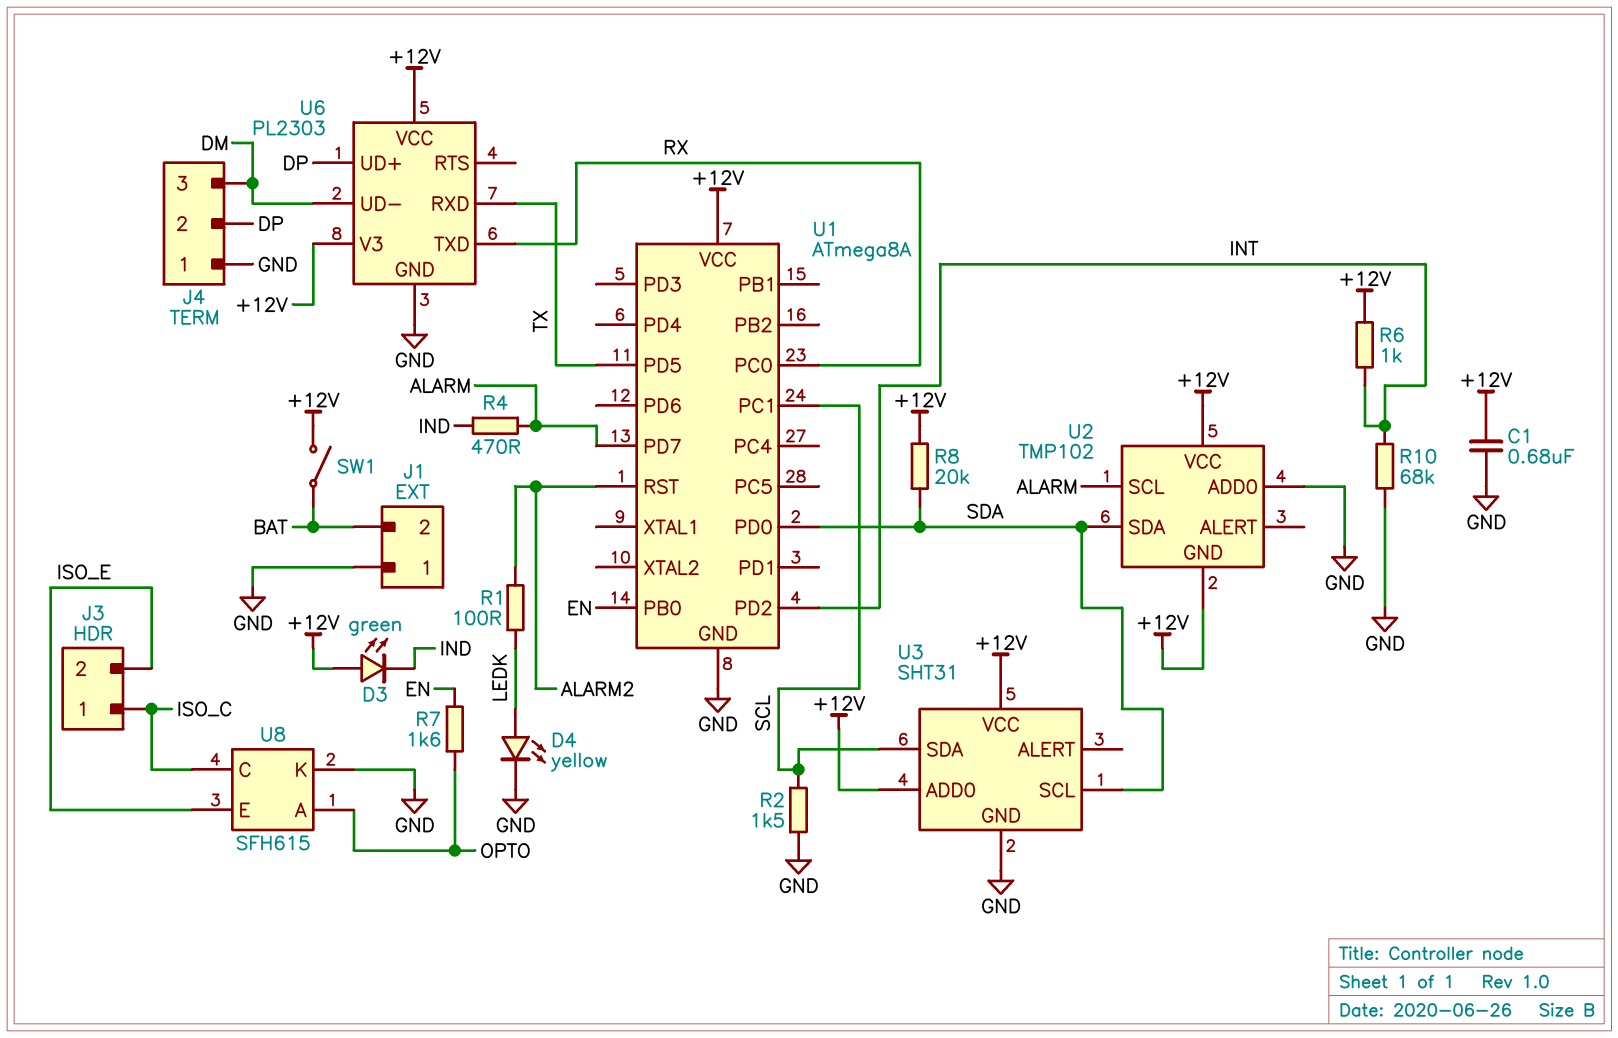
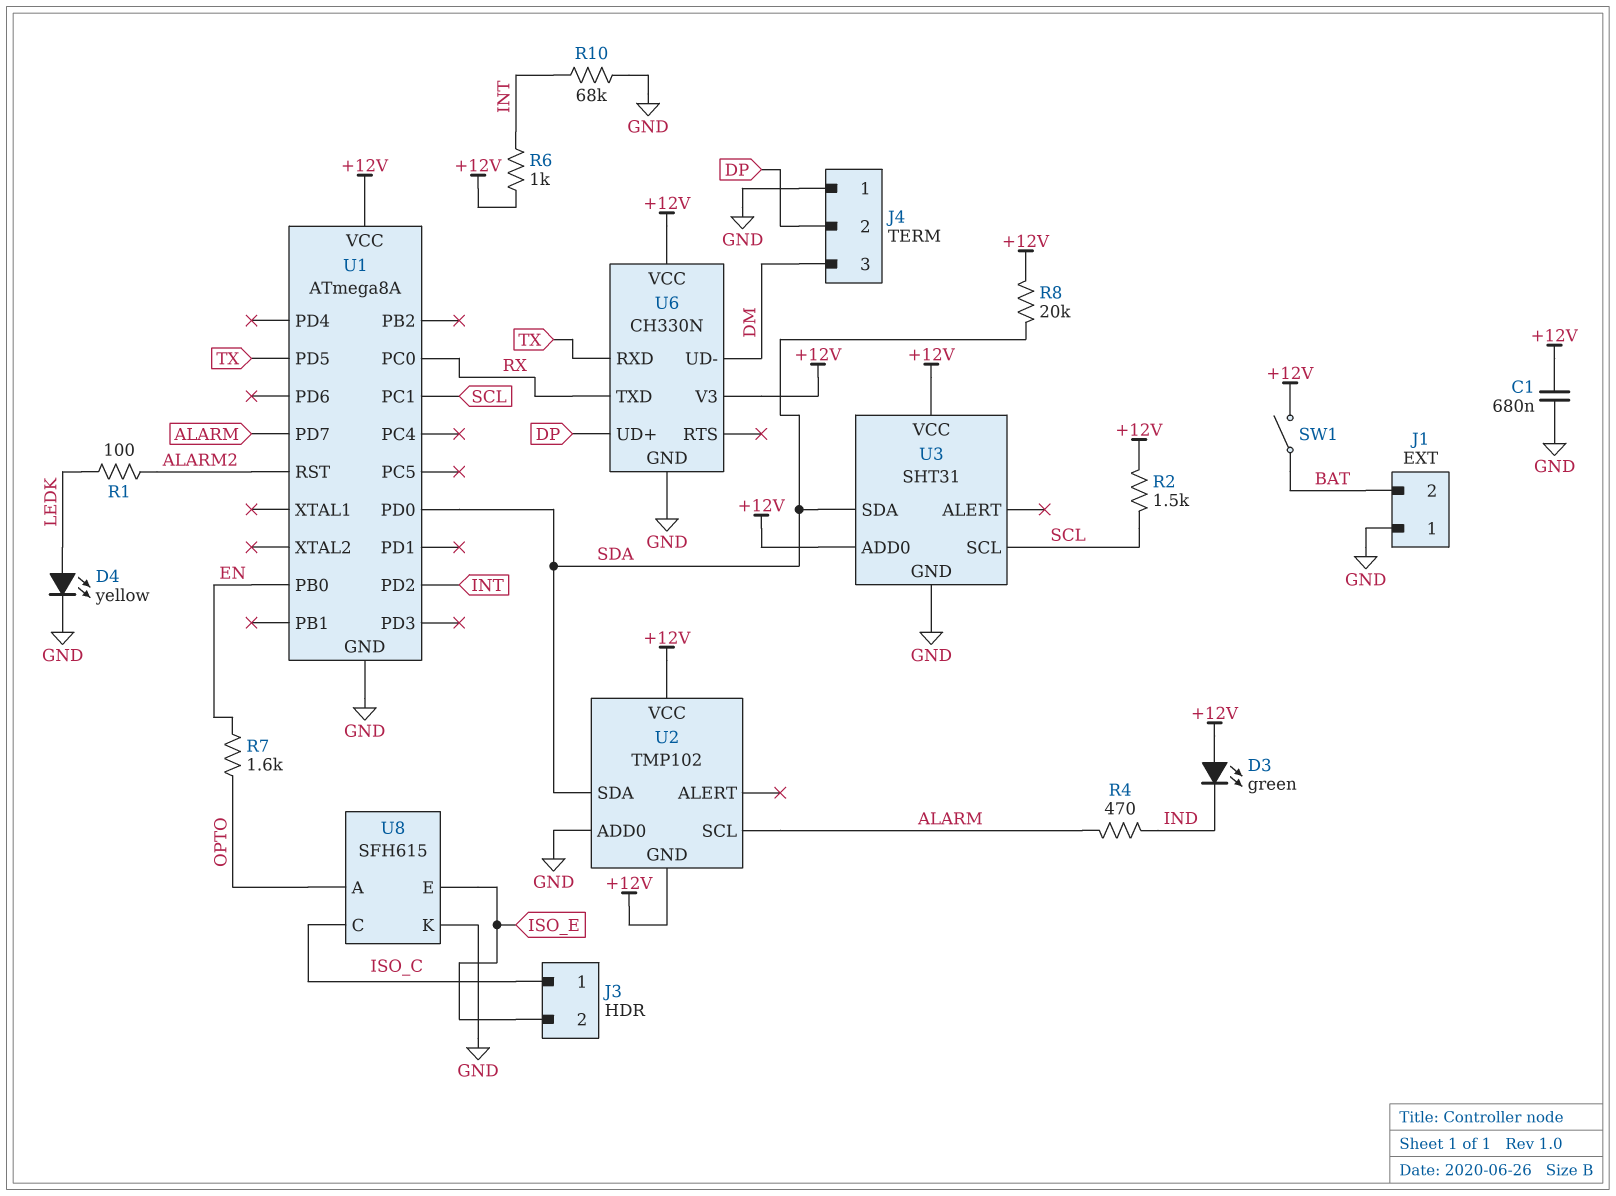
R2: 1.5k (GND, SCL) -> 1.5k (+12V, SCL)
U3 pin SCL: SDA -> SCL
U3 pin SDA: SCL -> SDA
U6: PL2303 -> CH330N

